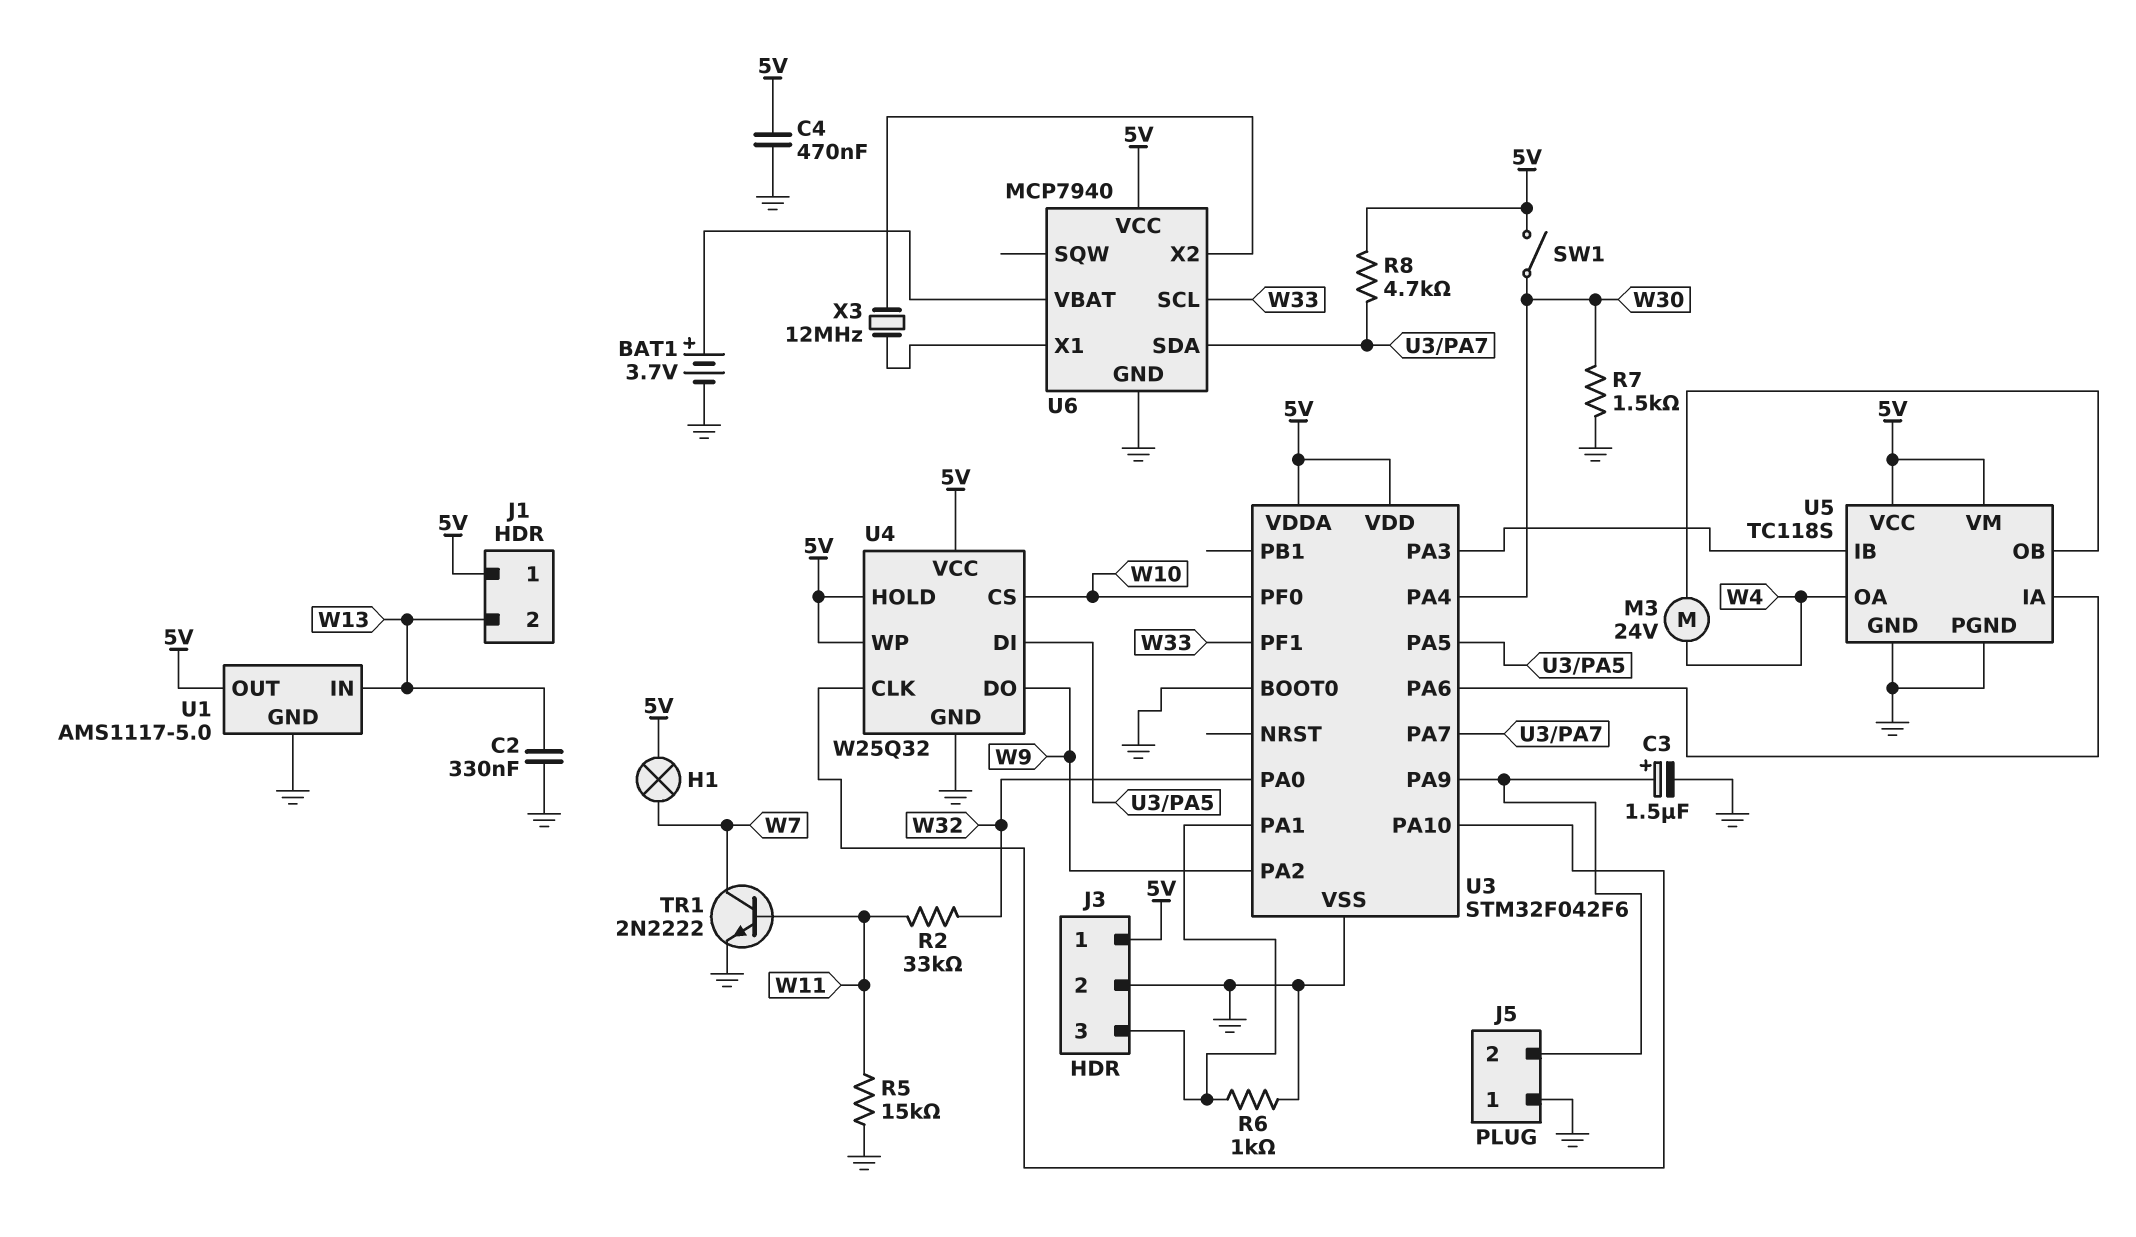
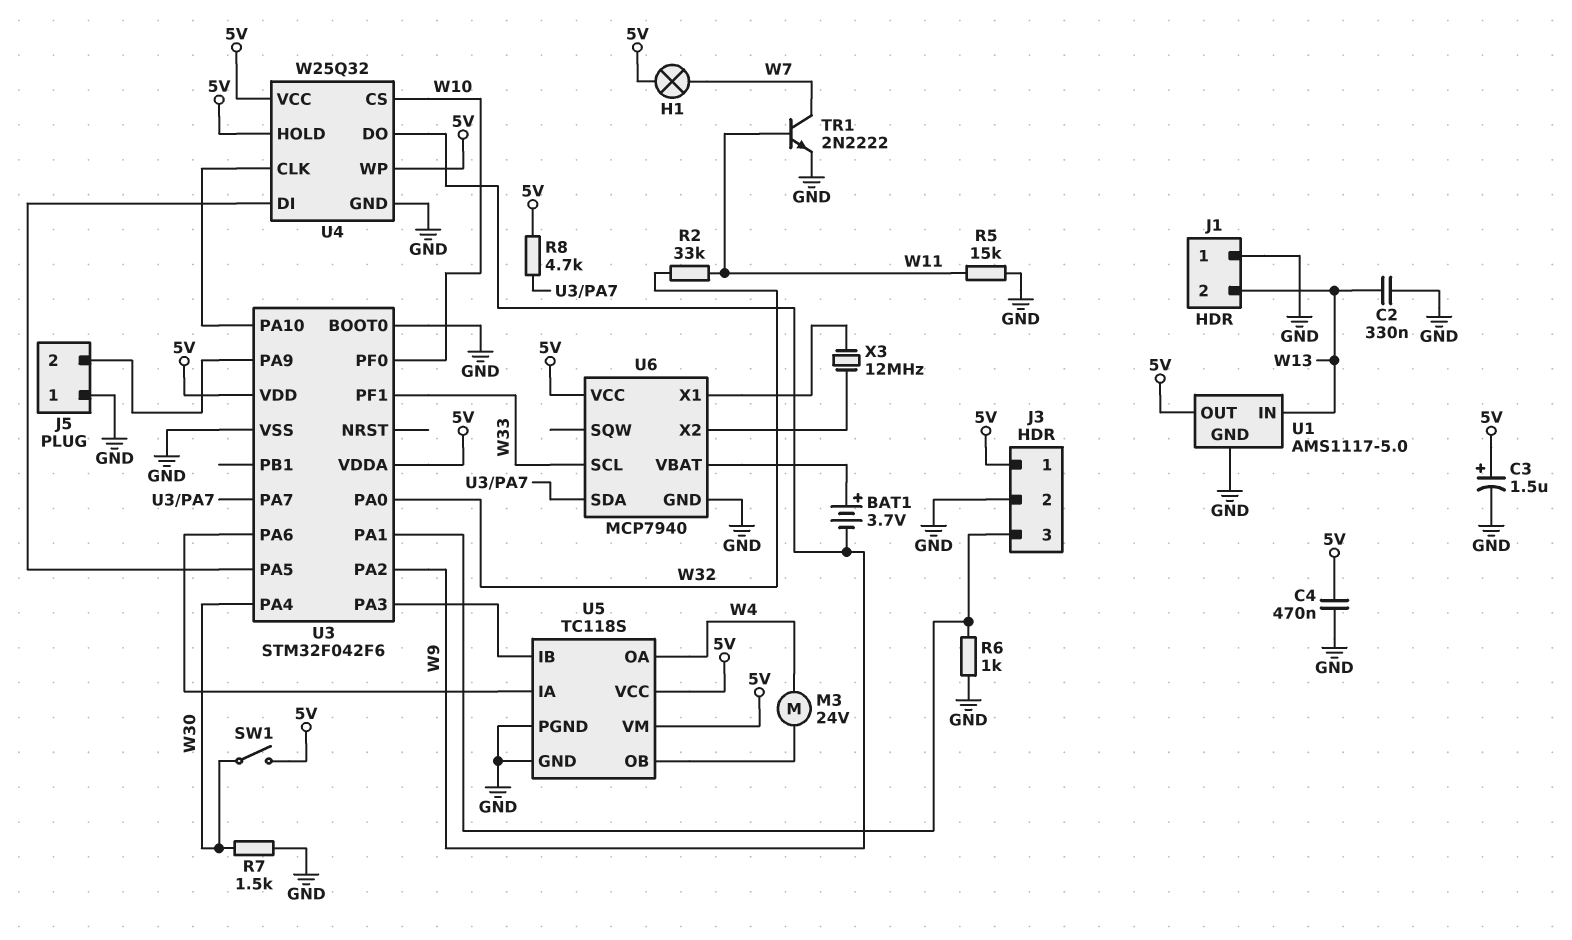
BAT1: 3.7V (plus U6/VBAT, minus GND) -> 3.7V (plus U6/VBAT, minus W9)
C3: 1.5uF (plus J5/2, minus GND) -> 1.5uF (plus 5V, minus GND)
J1 pin 1: 5V -> GND

